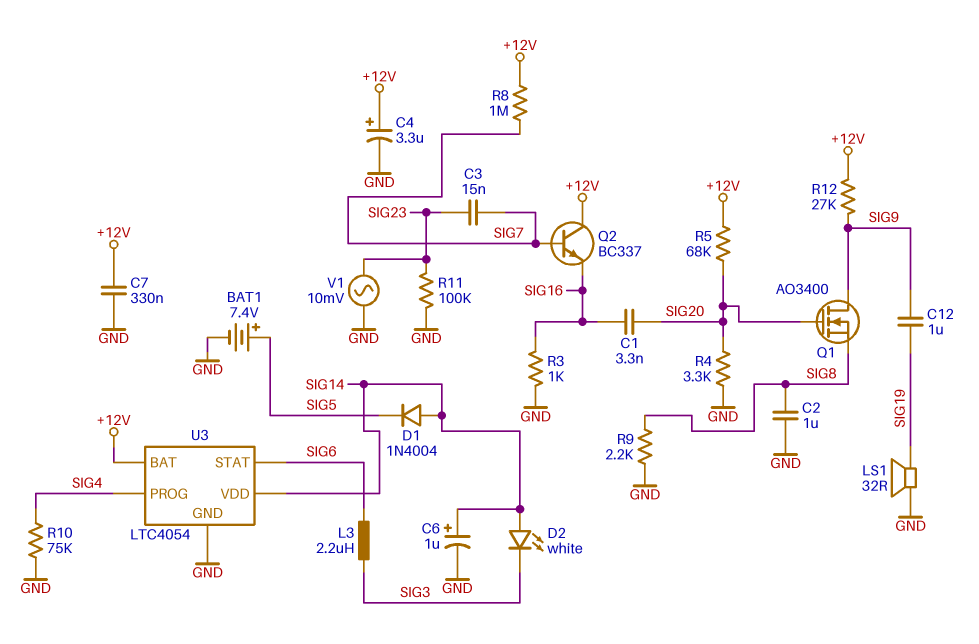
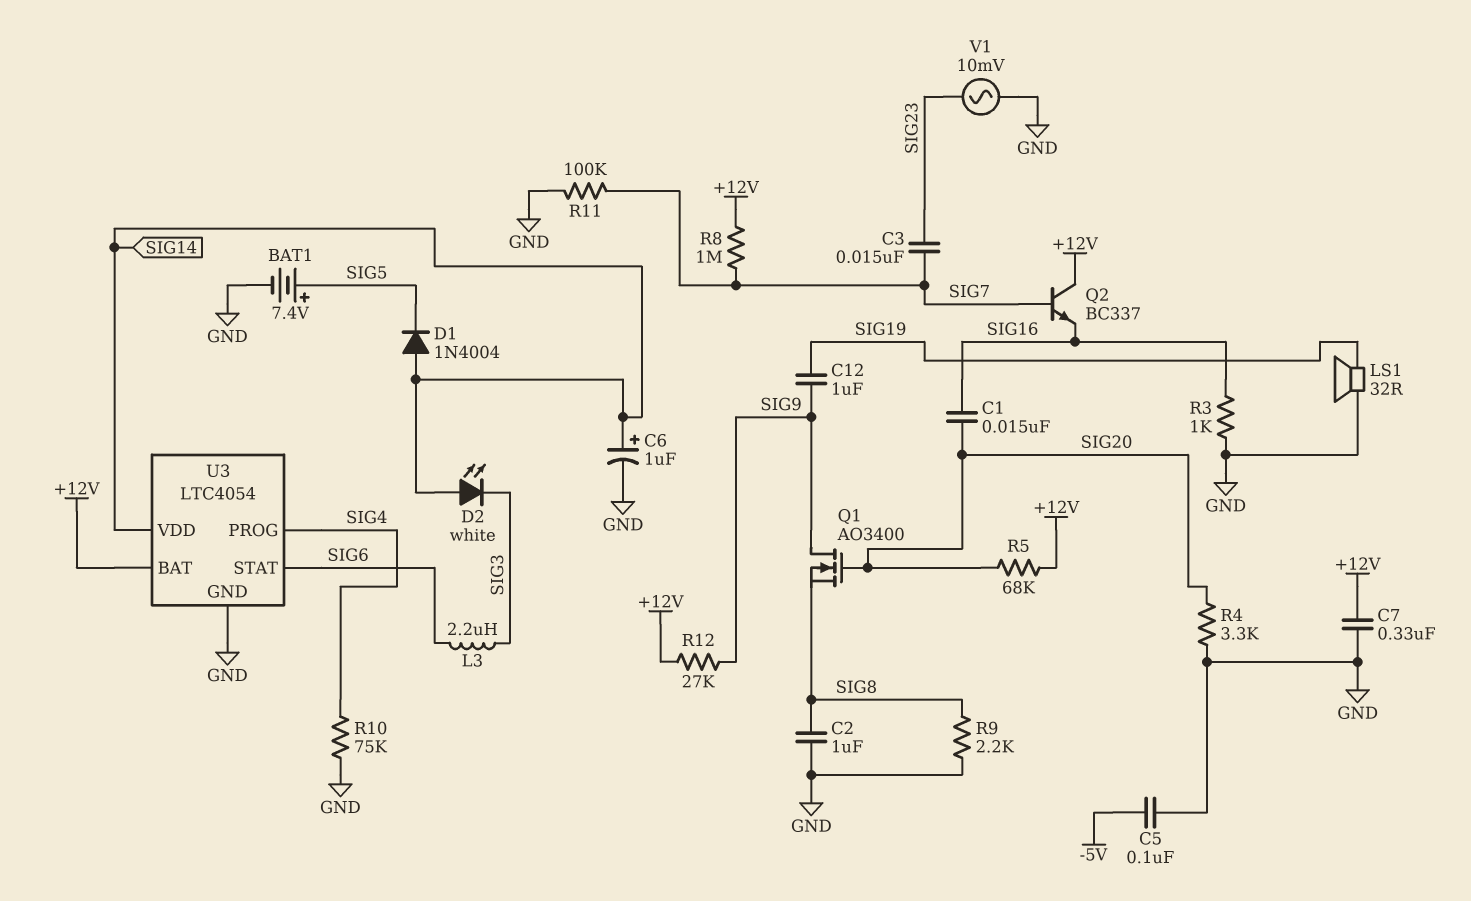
C1: 3.3nF (SIG16, SIG20) -> 15nF (SIG16, SIG20)
C4: 3.3uF (plus +12V, minus GND) -> none
C5: none -> 100nF (-5V, GND)
R11: 100k (GND, SIG23) -> 100k (GND, SIG7)

